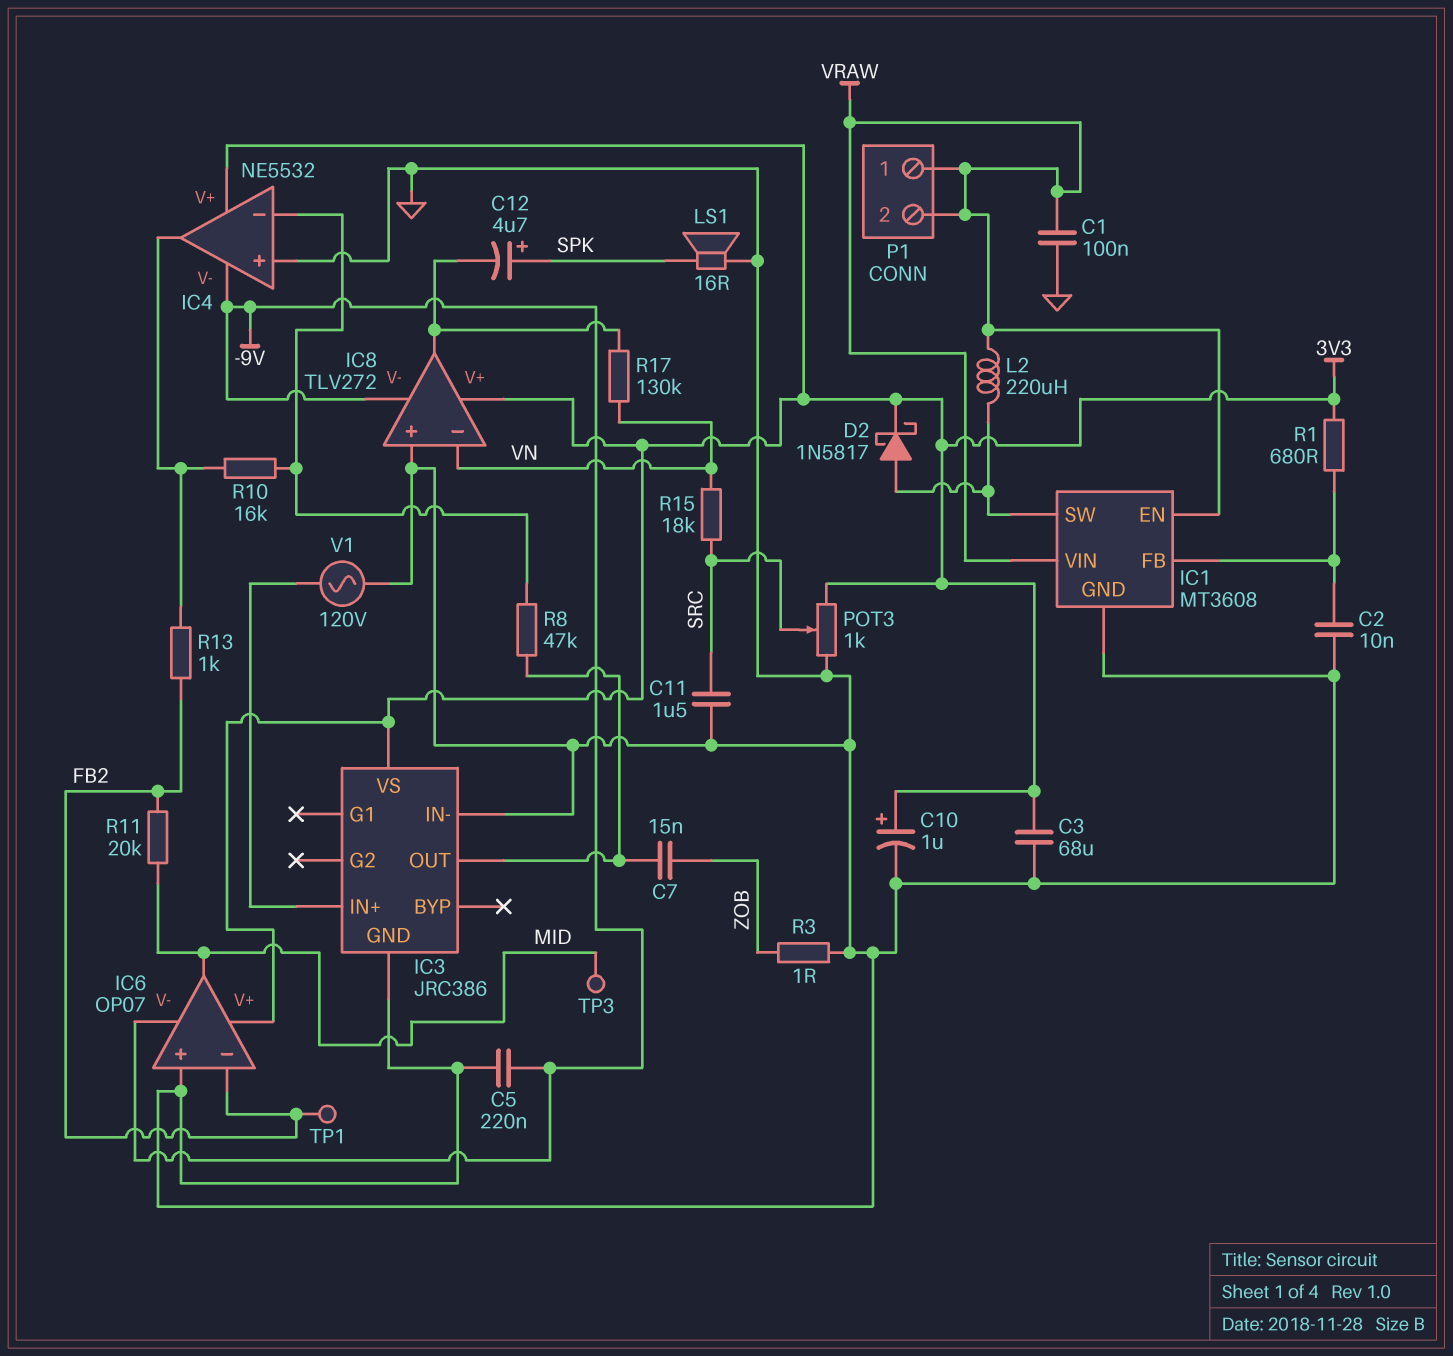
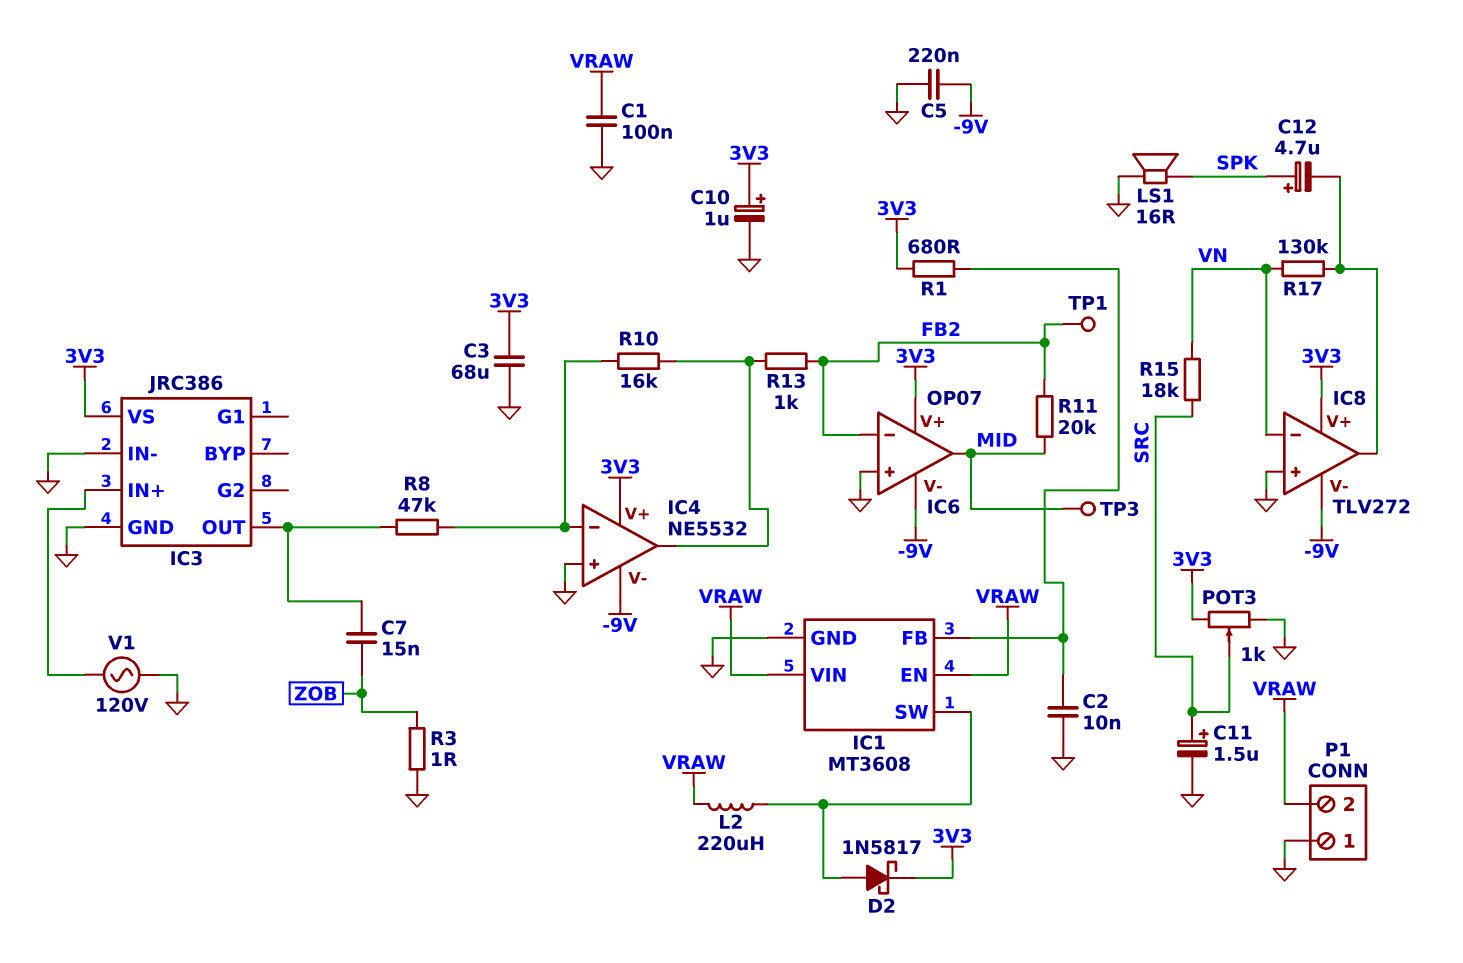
C11: 1.5uF (GND, SRC) -> 1.5uF (plus SRC, minus GND)
P1 pin 1: VRAW -> GND

